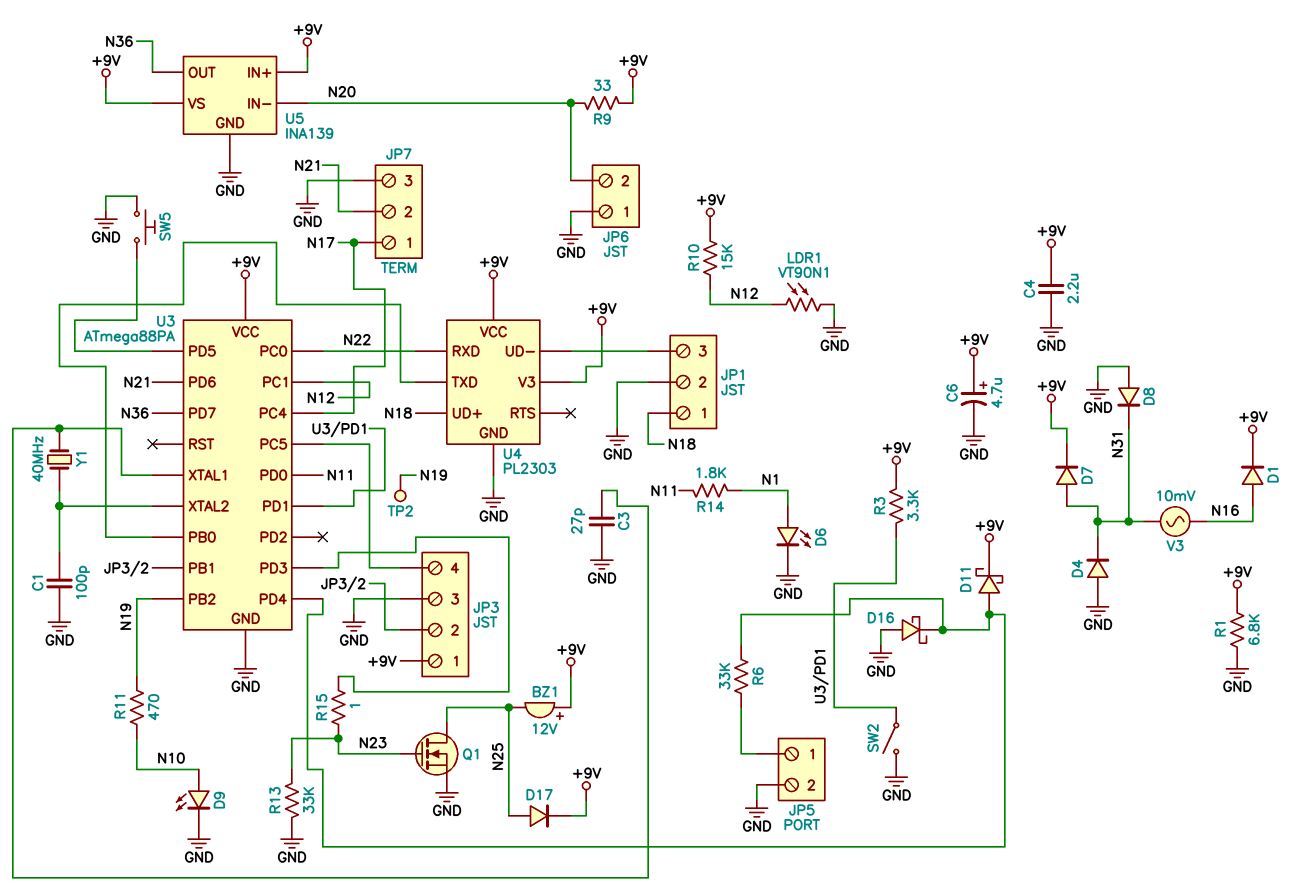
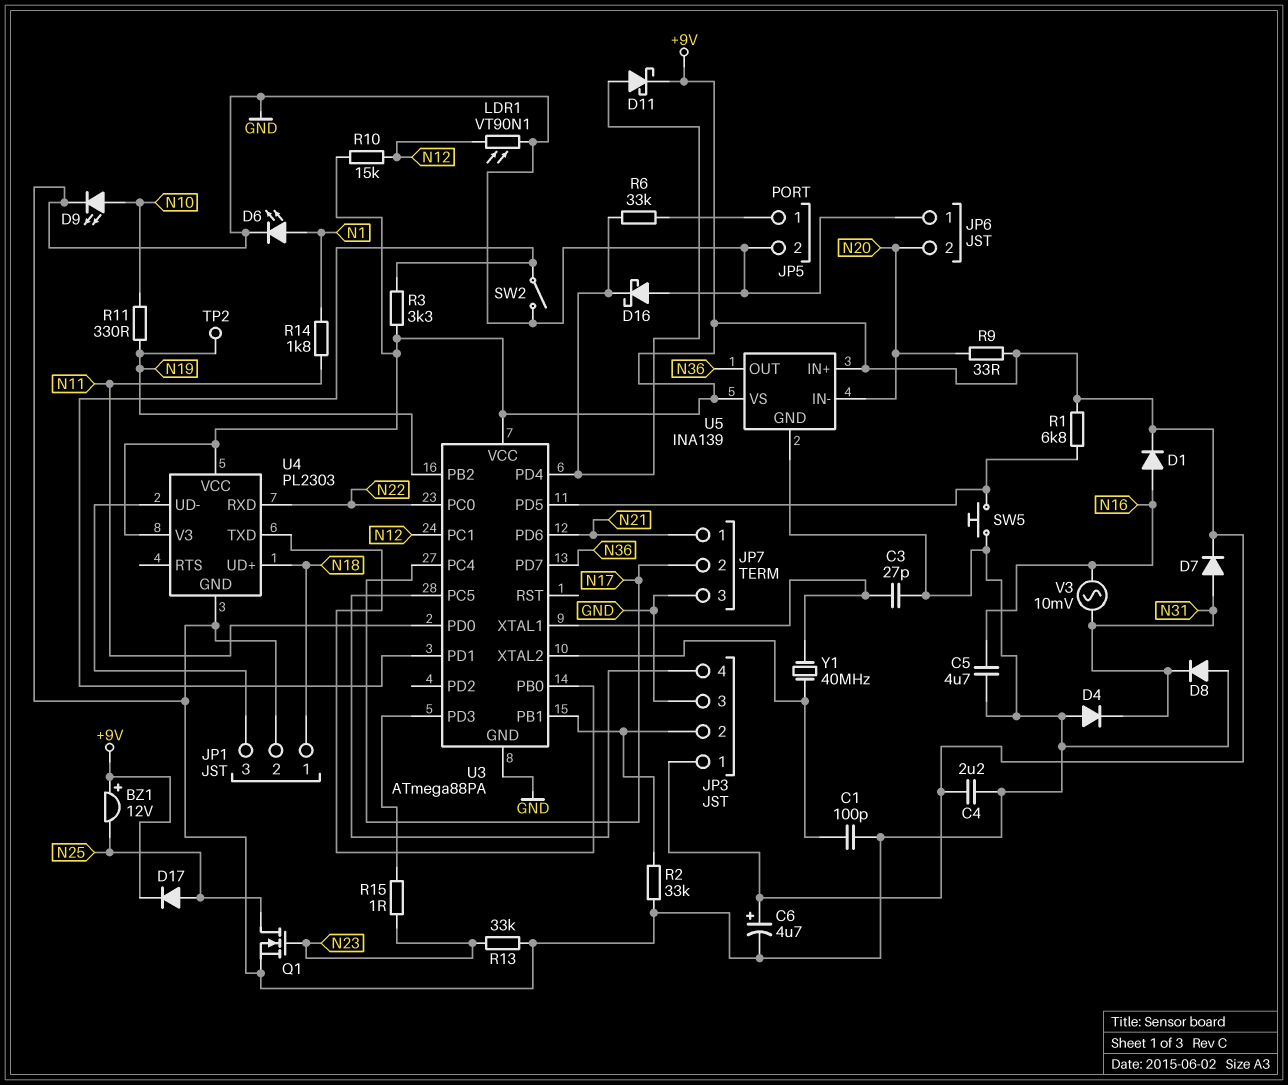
C5: none -> 4.7uF (GND, N16)
JP7 pin 1: N17 -> N21
JP7 pin 2: N21 -> N17
R1: 6.8k (+9V, GND) -> 6.8k (+9V, U3/PD5)
R2: none -> 33k (GND, JP3/2)
R11: 470 (N10, N19) -> 330 (N10, N19)

